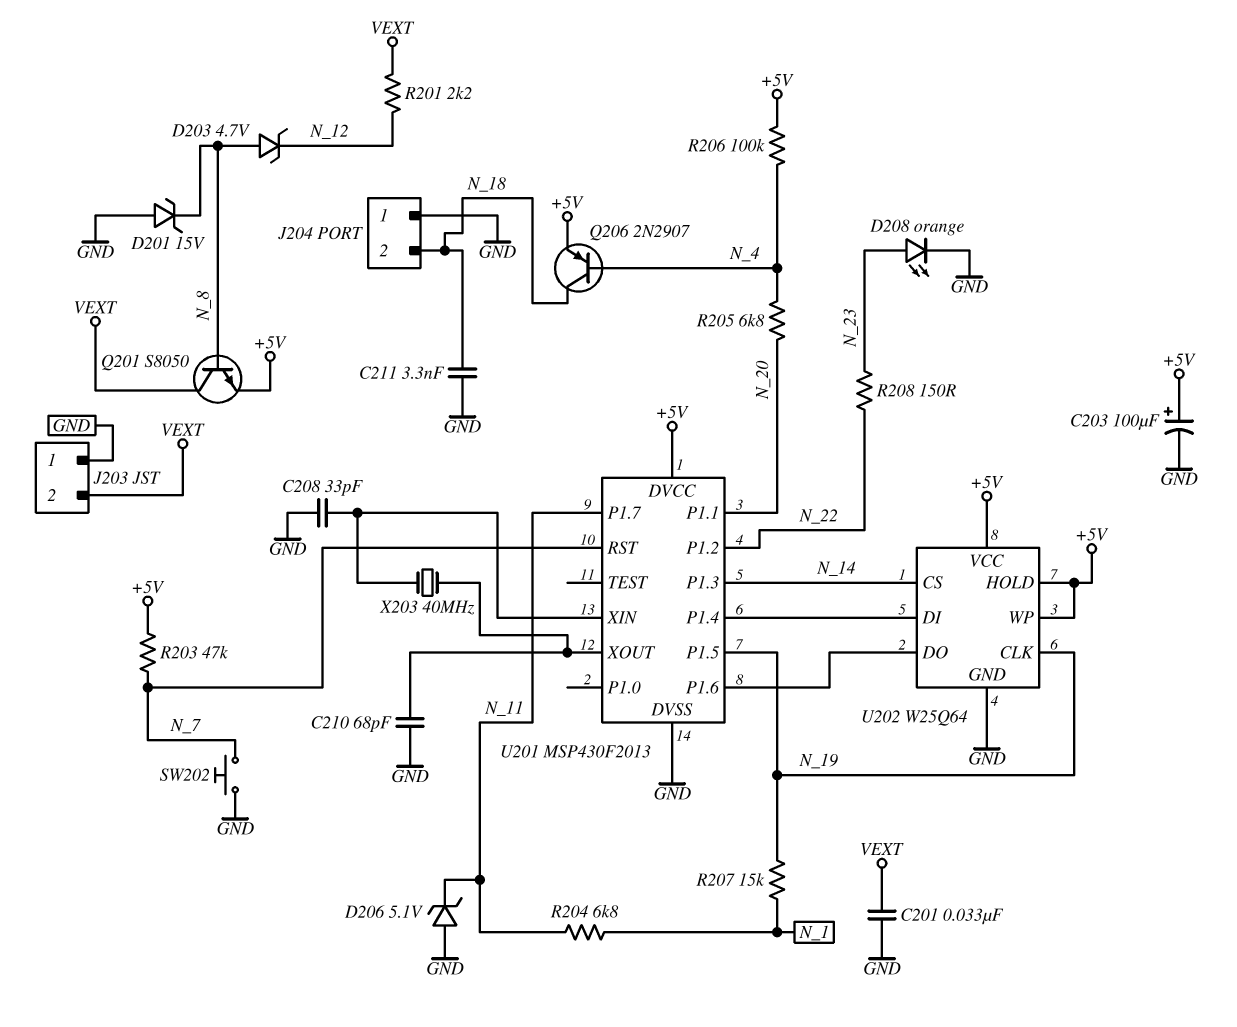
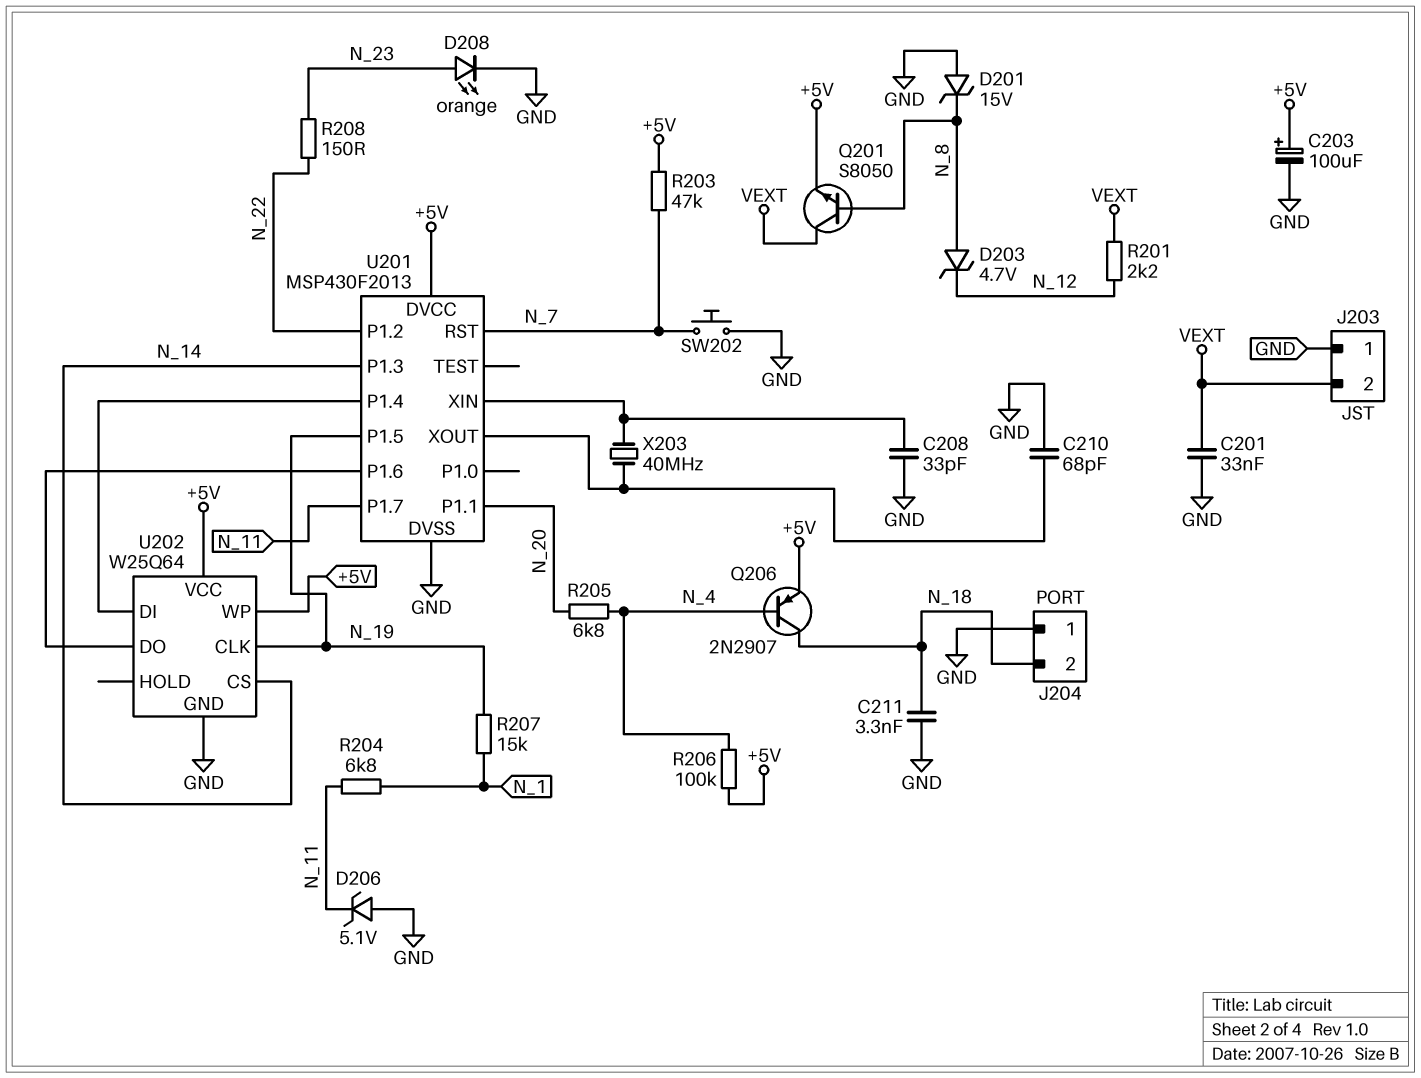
U202 pin HOLD: +5V -> none

